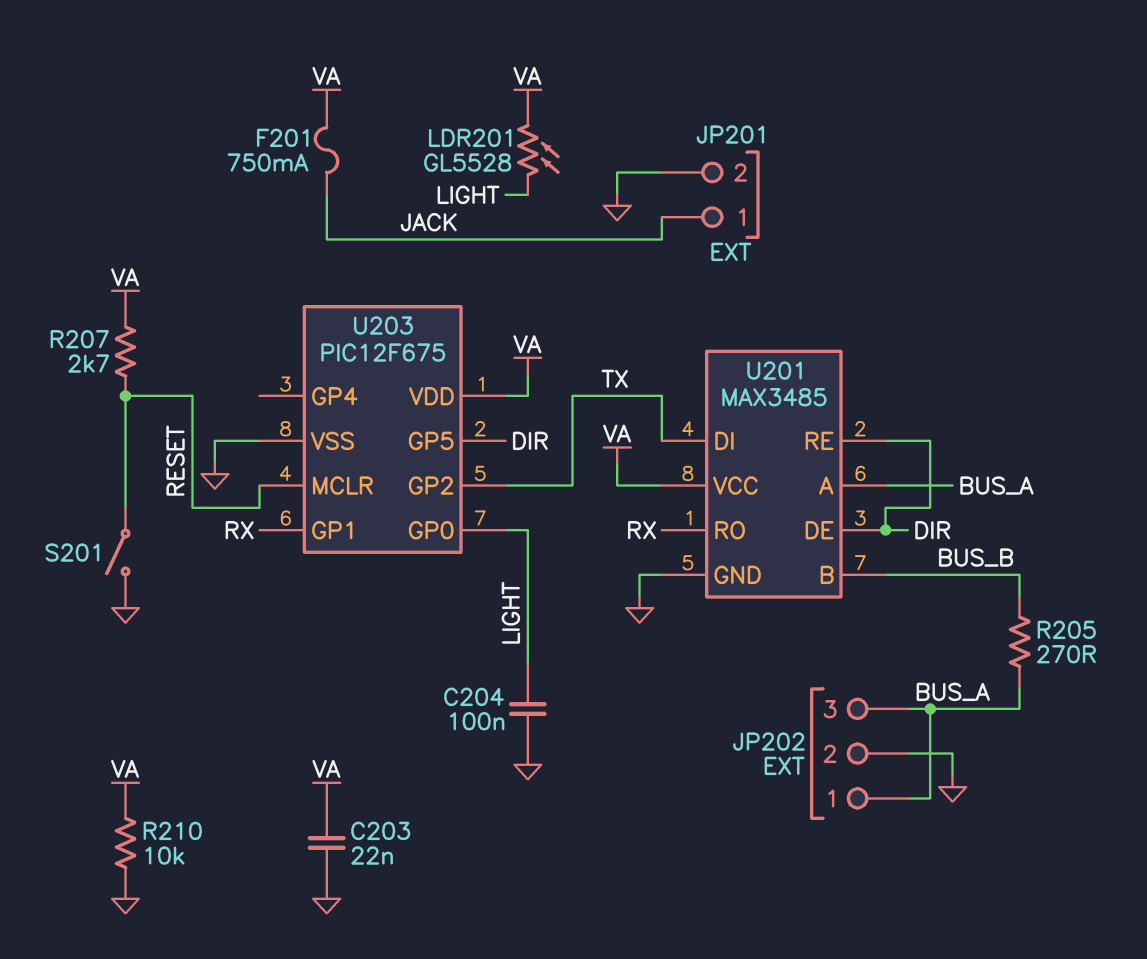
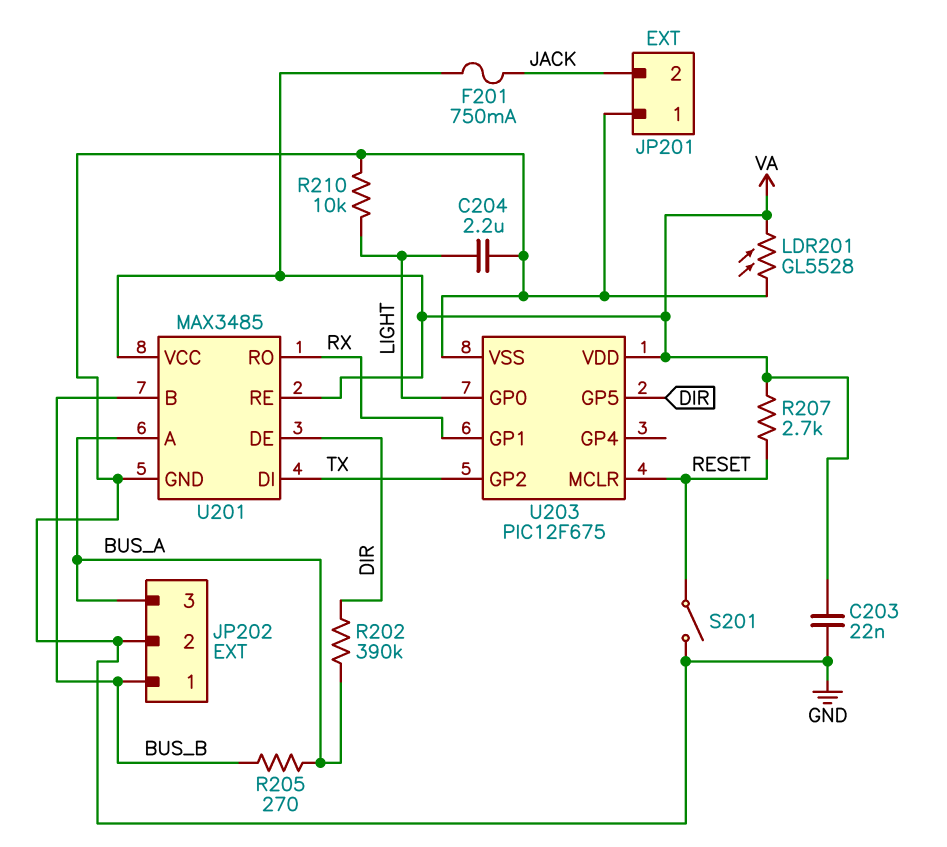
C204: 100nF (GND, LIGHT) -> 2.2uF (GND, LIGHT)
JP201 pin 1: JACK -> GND
JP201 pin 2: GND -> JACK
JP202 pin 1: BUS_A -> BUS_B
LDR201: GL5528 (LIGHT, VA) -> GL5528 (GND, VA)
R202: none -> 390k (BUS_A, DIR)
R210: 10k (GND, VA) -> 10k (GND, LIGHT)
U201 pin RE: DIR -> VA

